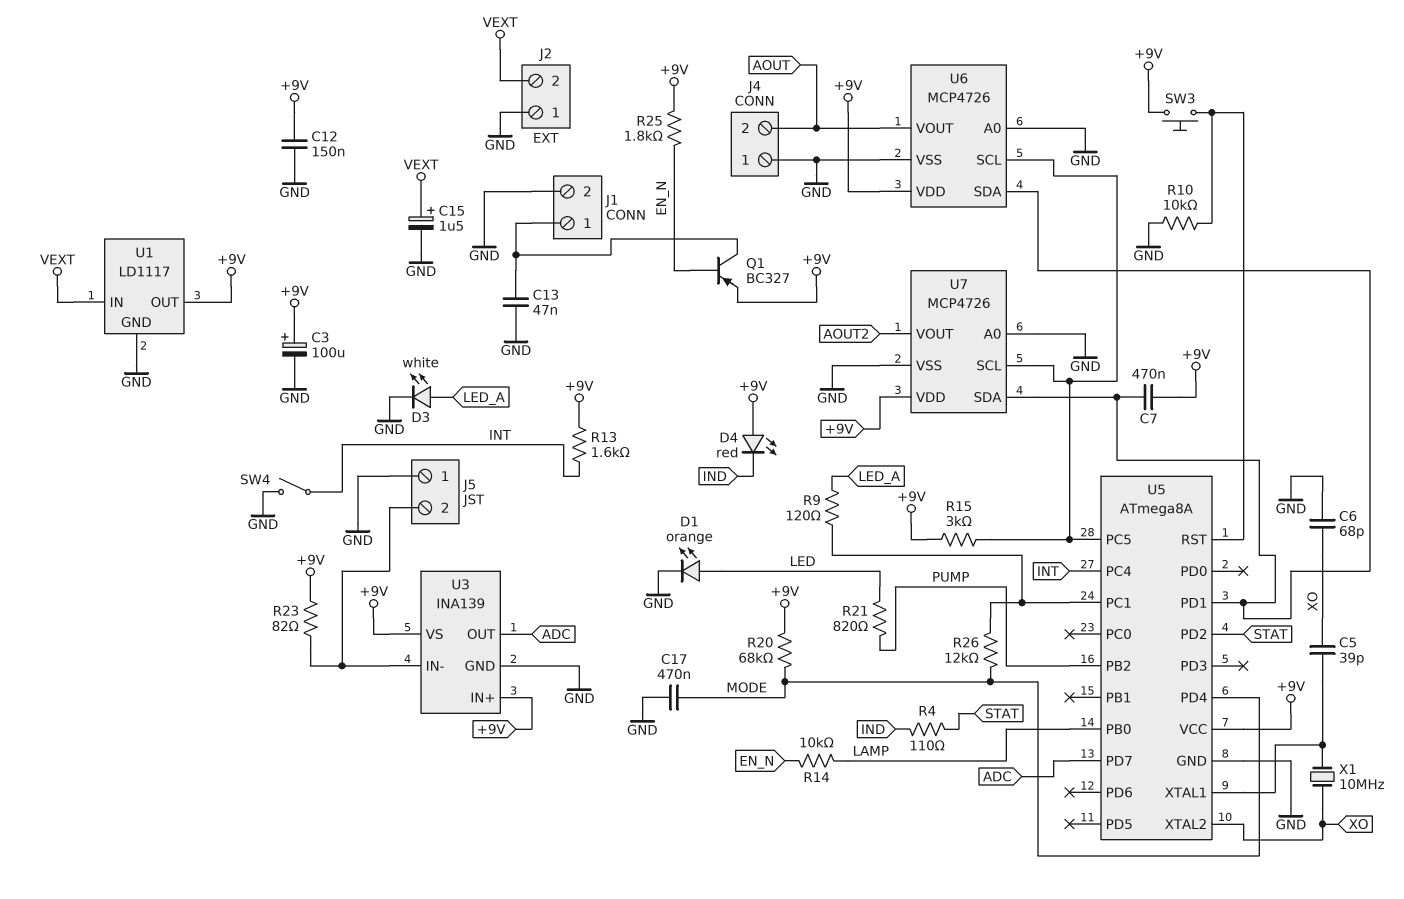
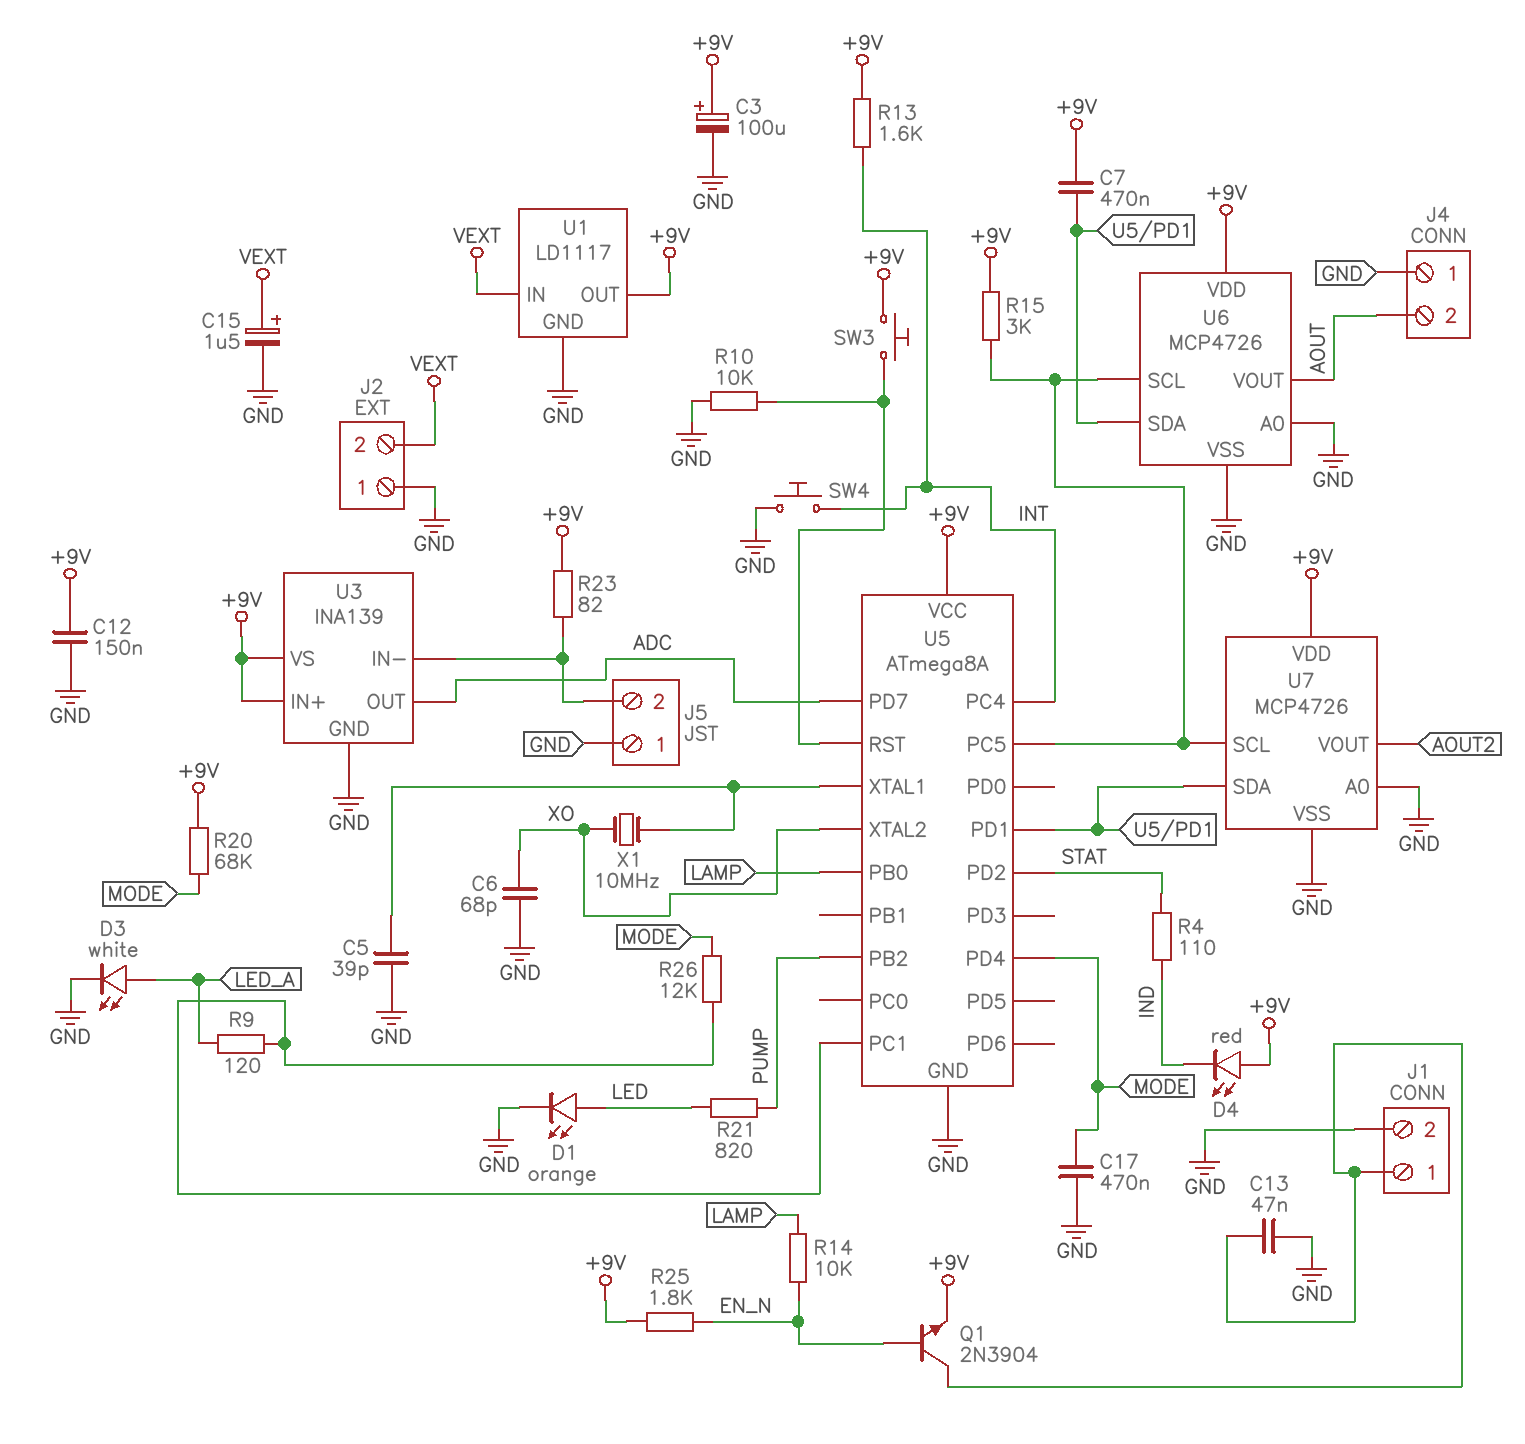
C5: 39pF (U5/XTAL1, XO) -> 39pF (GND, U5/XTAL1)
Q1: PNP BC327 (B EN_N, C J1/1, E +9V) -> NPN 2N3904 (B EN_N, C J1/1, E +9V)
SW4: switch (GND, INT) -> button (GND, INT)

